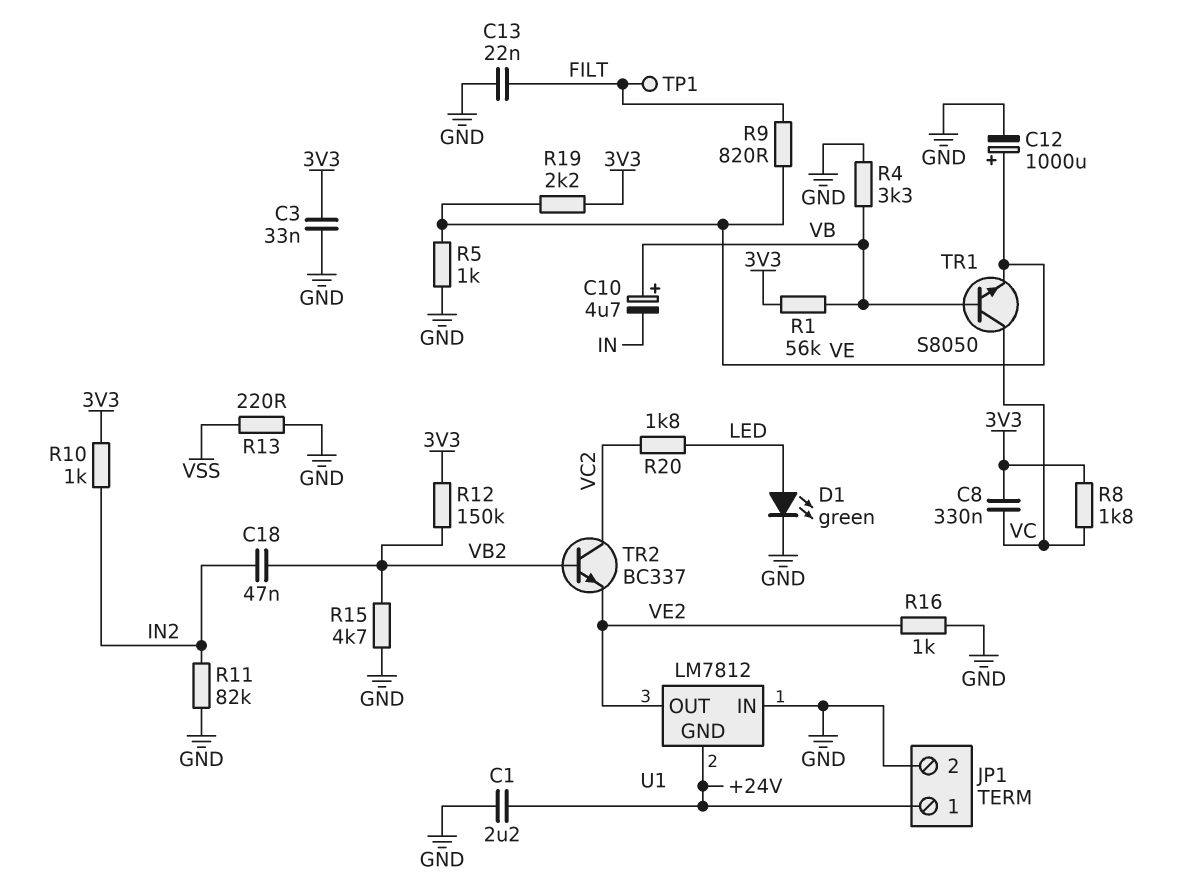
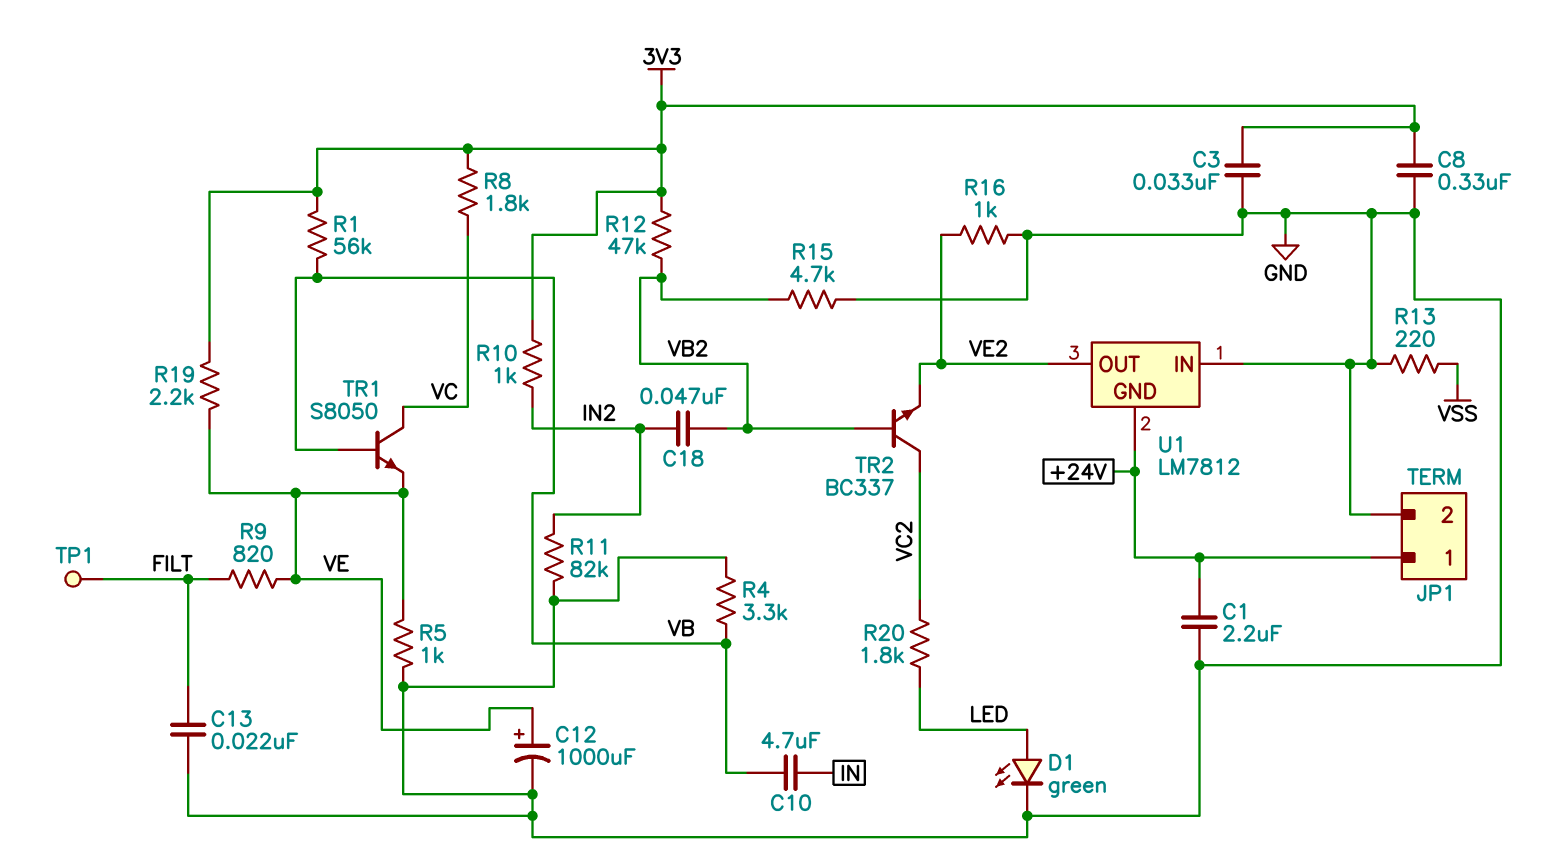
C8: 330nF (3V3, VC) -> 330nF (3V3, GND)
C10: 4.7uF (plus VB, minus IN) -> 4.7uF (IN, VB)
R12: 150k (3V3, VB2) -> 47k (3V3, VB2)

